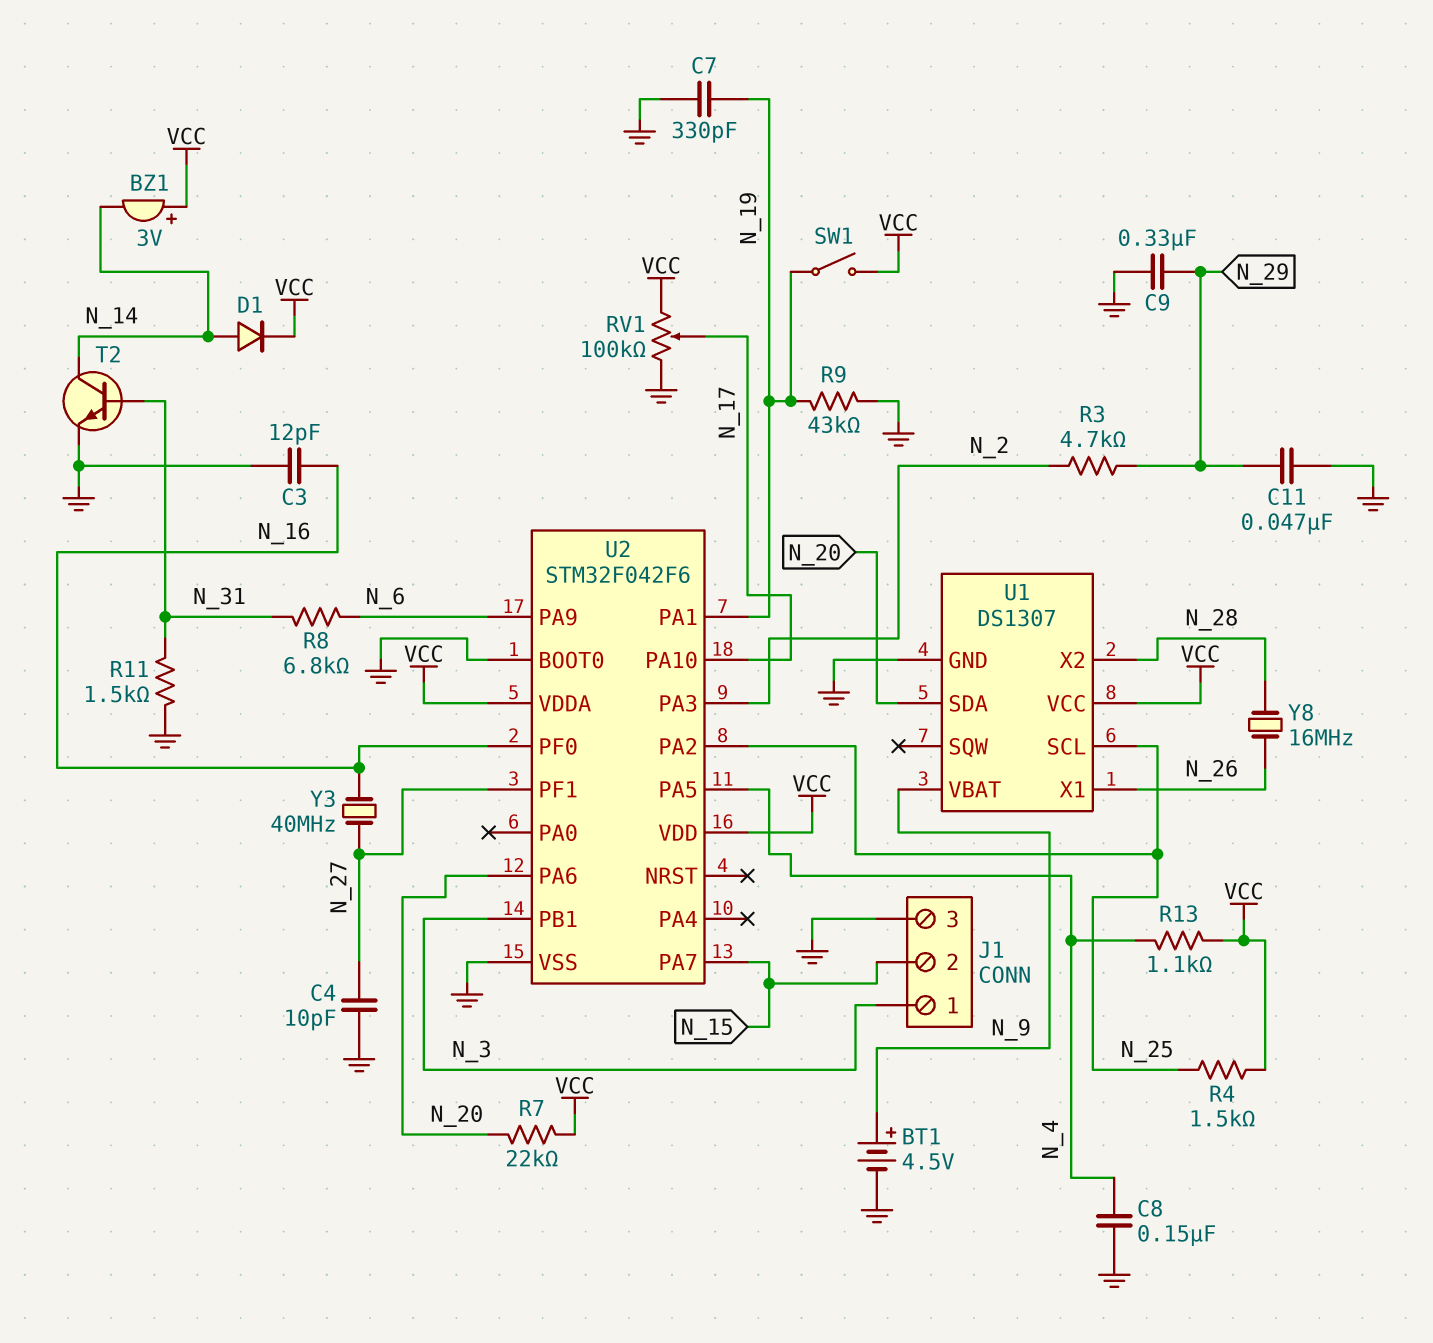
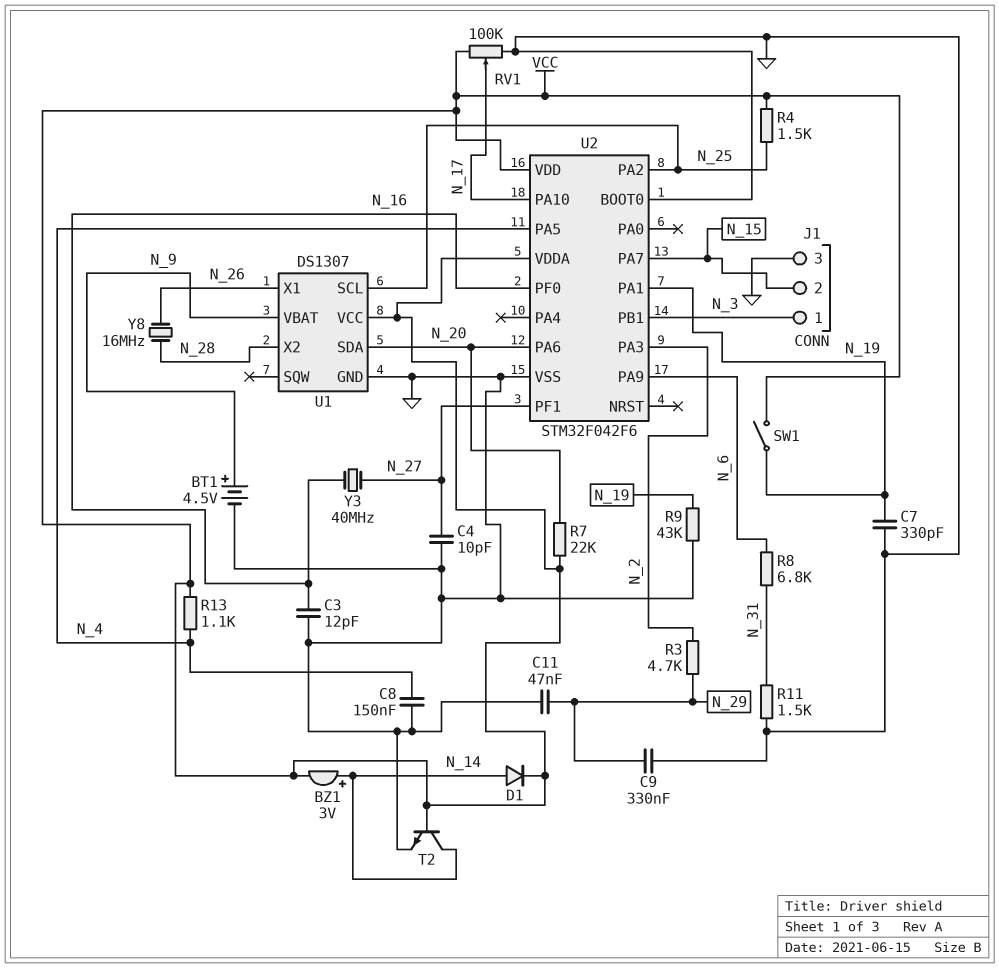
BZ1: buzzer 3V (plus VCC, minus N_14) -> buzzer 3V (plus N_14, minus VCC)
T2: NPN (B N_31, C N_14, E GND) -> NPN (B VCC, C N_14, E GND)

